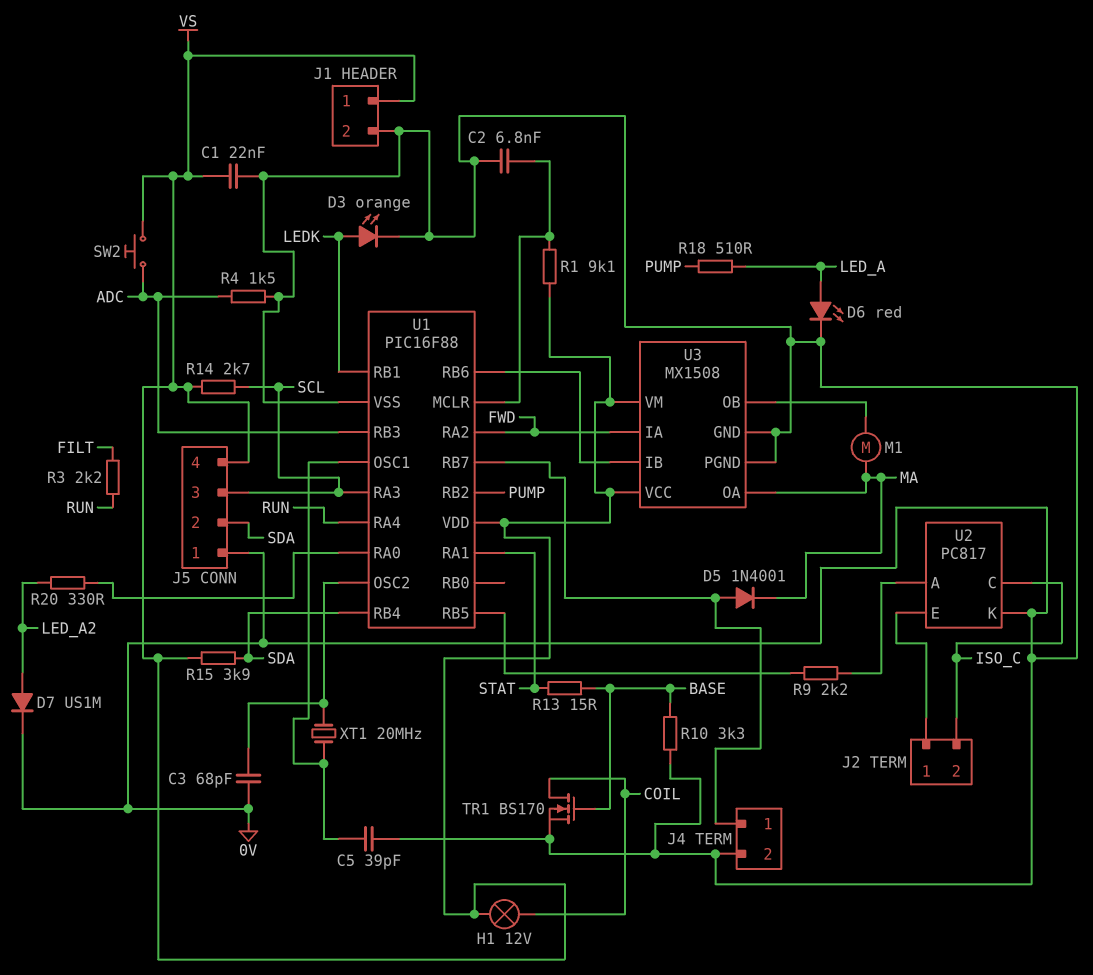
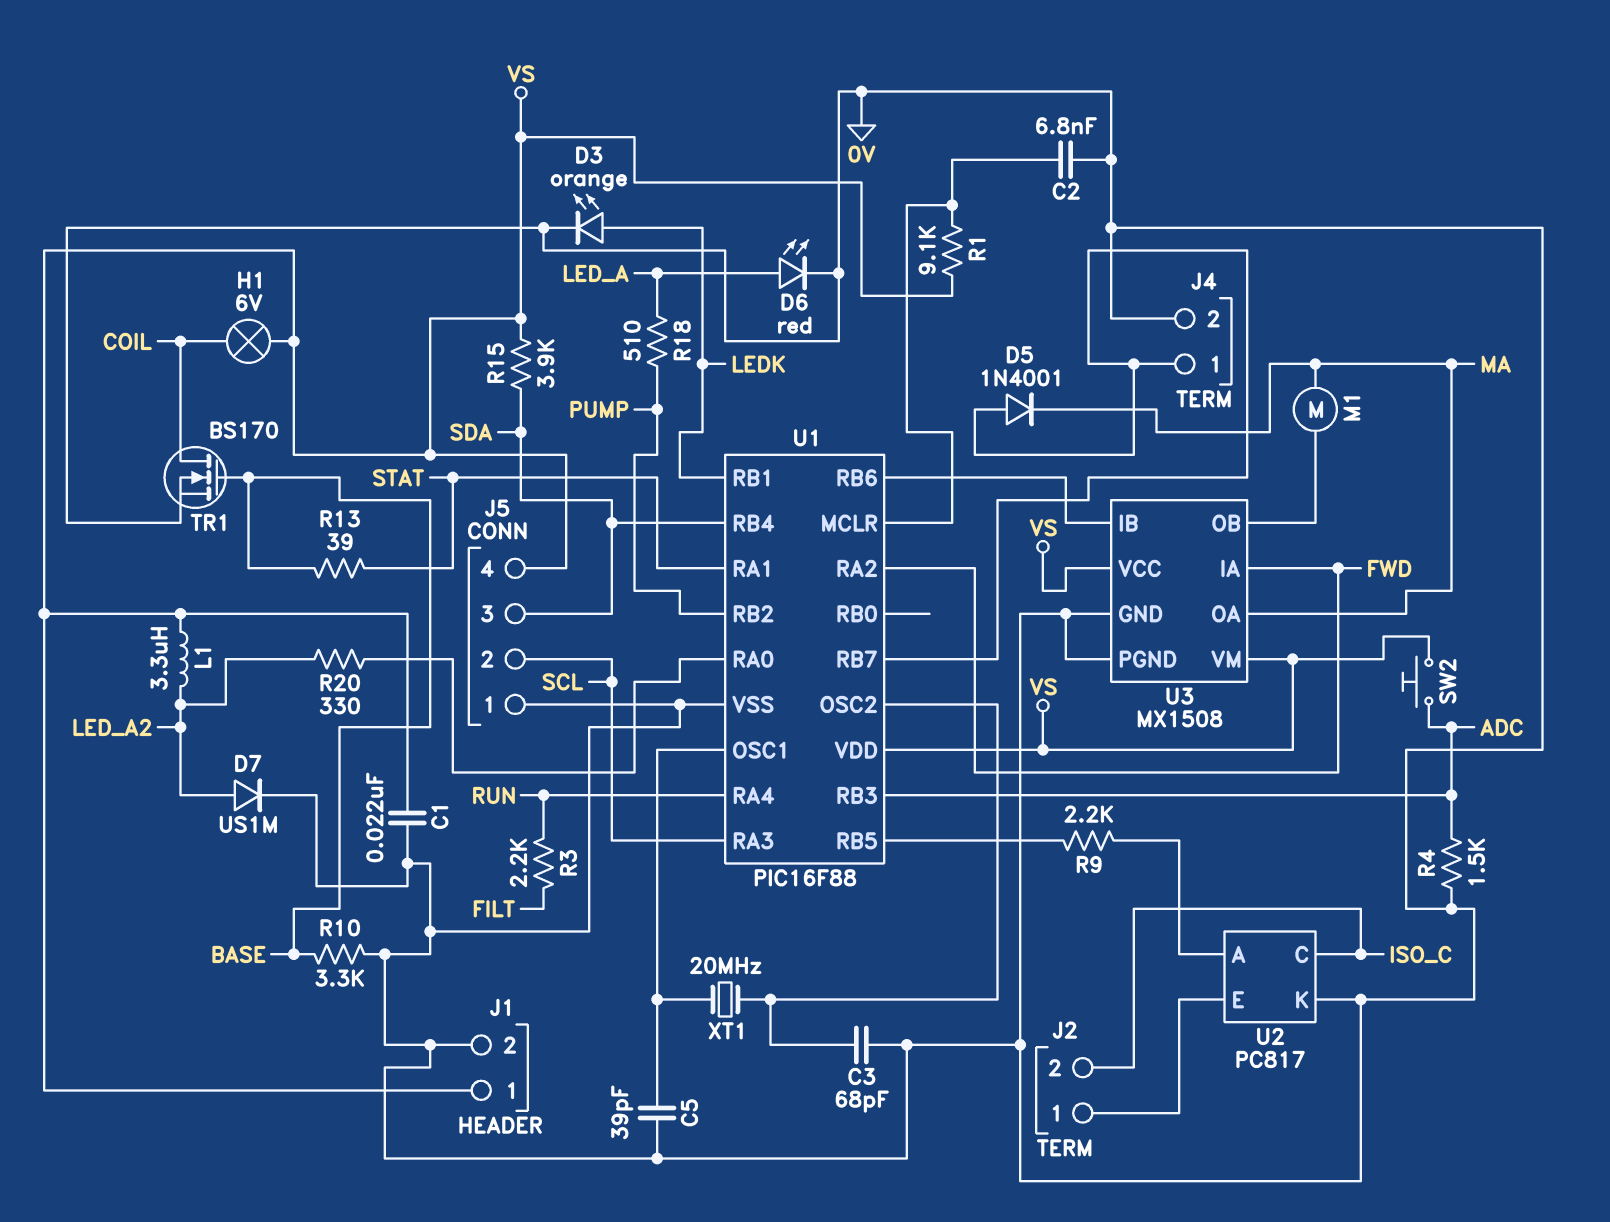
H1: lamp 12V (COIL, VS) -> lamp 6V (COIL, VS)
J5 pin 2: SDA -> SCL
J5 pin 3: SCL -> SDA
L1: none -> 3.3uH (LED_A2, VS)
R13: 15 (BASE, STAT) -> 39 (BASE, STAT)
R14: 2.7k (SCL, VS) -> none

